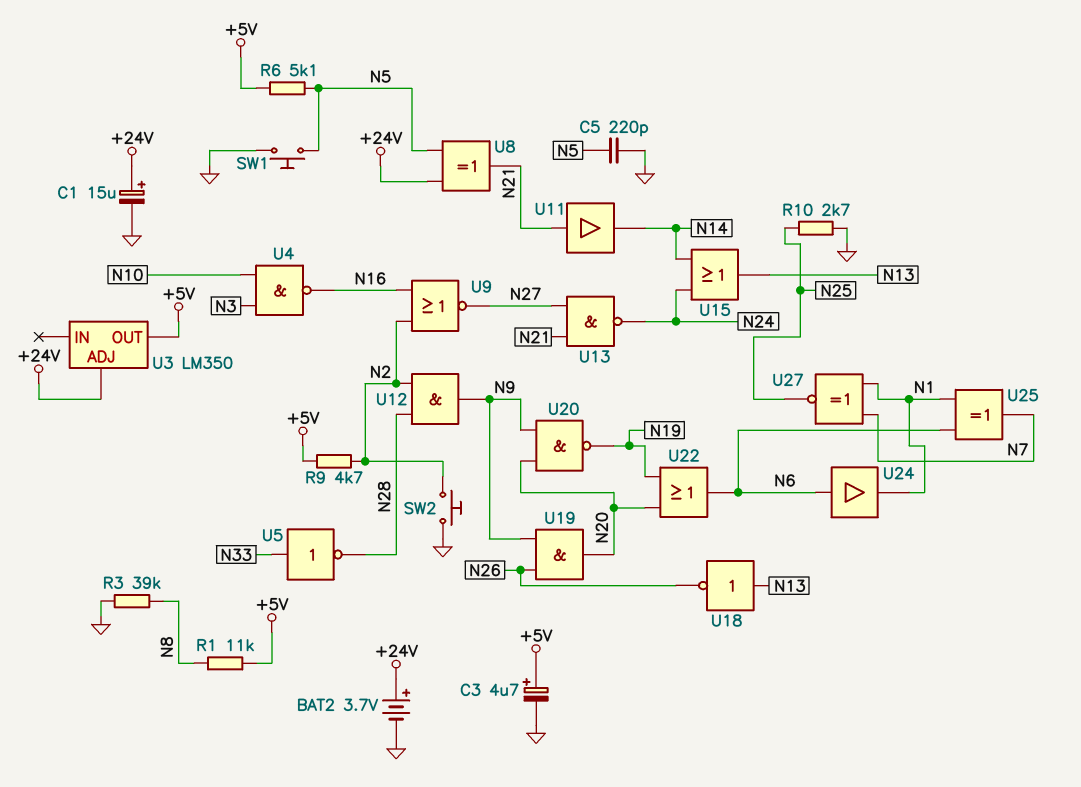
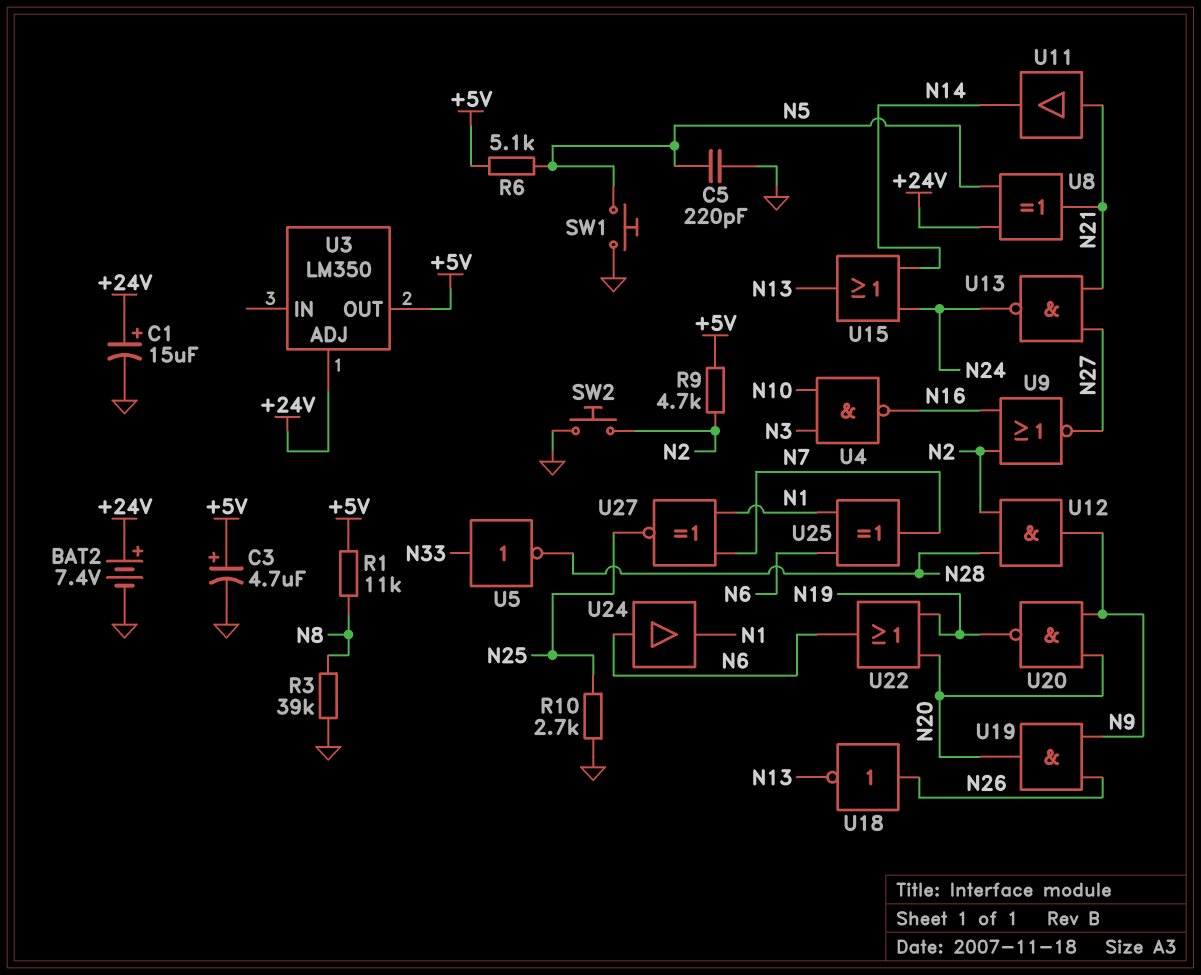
BAT2: 3.7V (plus +24V, minus GND) -> 7.4V (plus +24V, minus GND)
U18: NOT (in N13, out N26) -> NOT (in N26, out N13)

